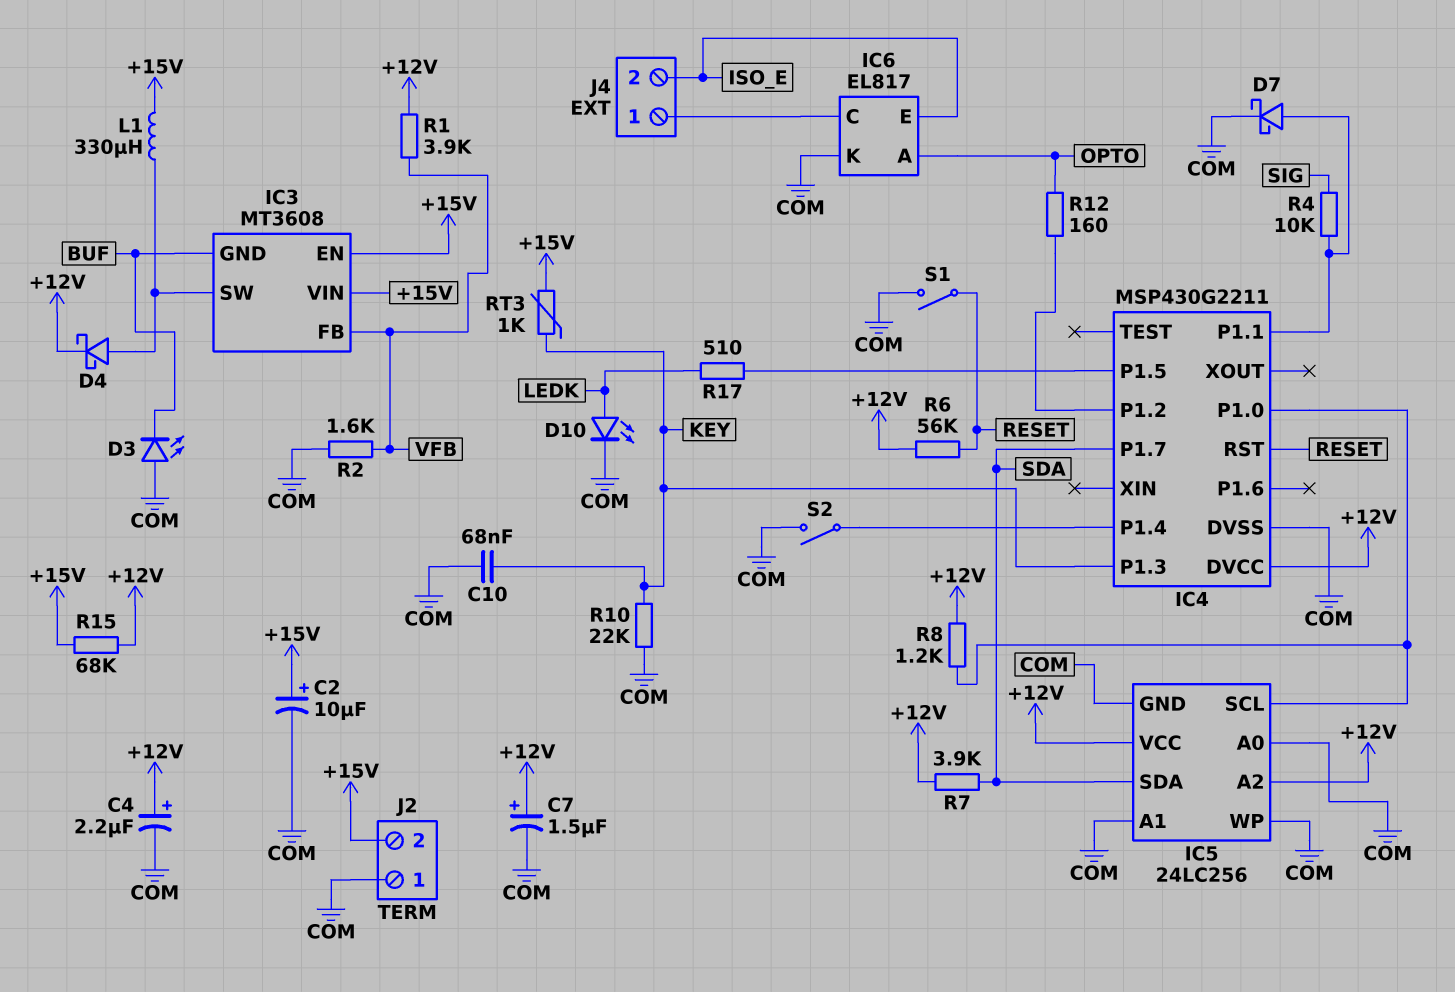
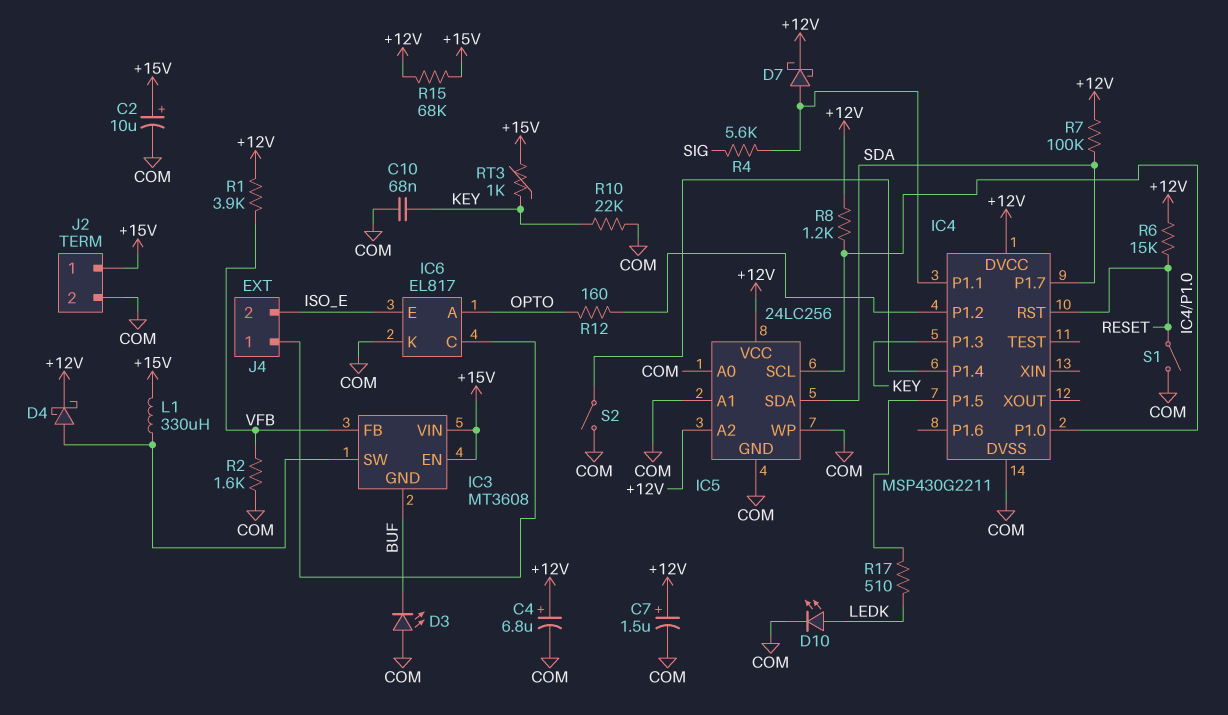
C4: 2.2uF (plus +12V, minus COM) -> 6.8uF (plus +12V, minus COM)
D7: schottky (A IC4/P1.1, K COM) -> schottky (A IC4/P1.1, K +12V)
J2 pin 1: COM -> +15V
J2 pin 2: +15V -> COM
R4: 10k (IC4/P1.1, SIG) -> 5.6k (IC4/P1.1, SIG)
R6: 56k (+12V, RESET) -> 15k (+12V, RESET)
R7: 3.9k (+12V, SDA) -> 100k (+12V, SDA)

